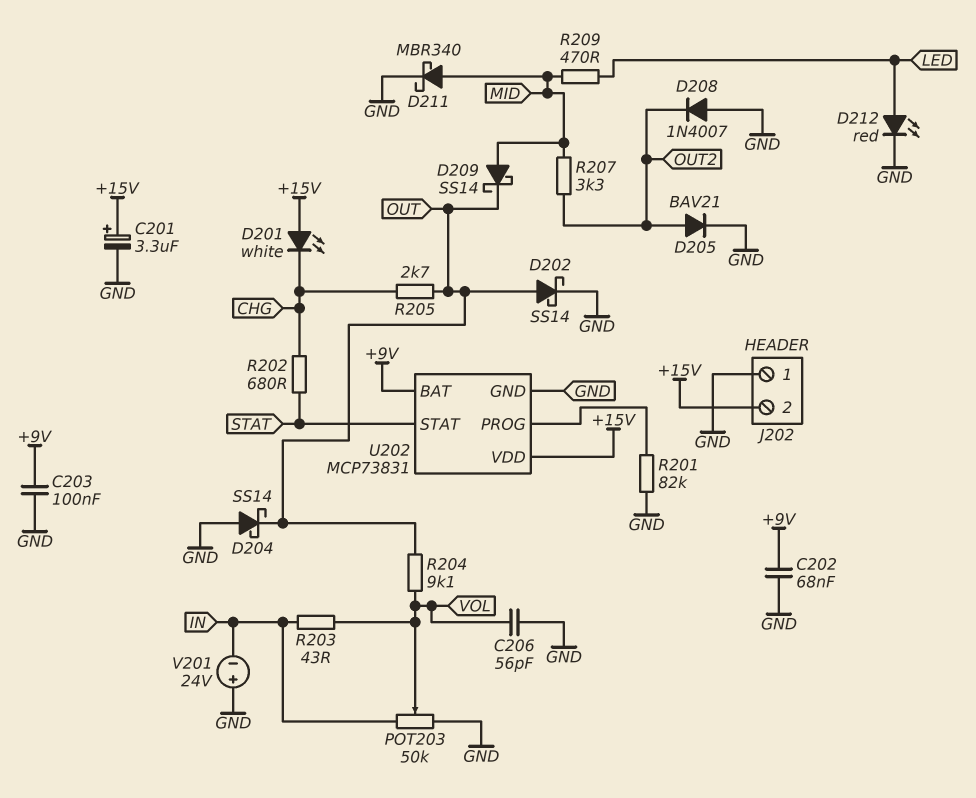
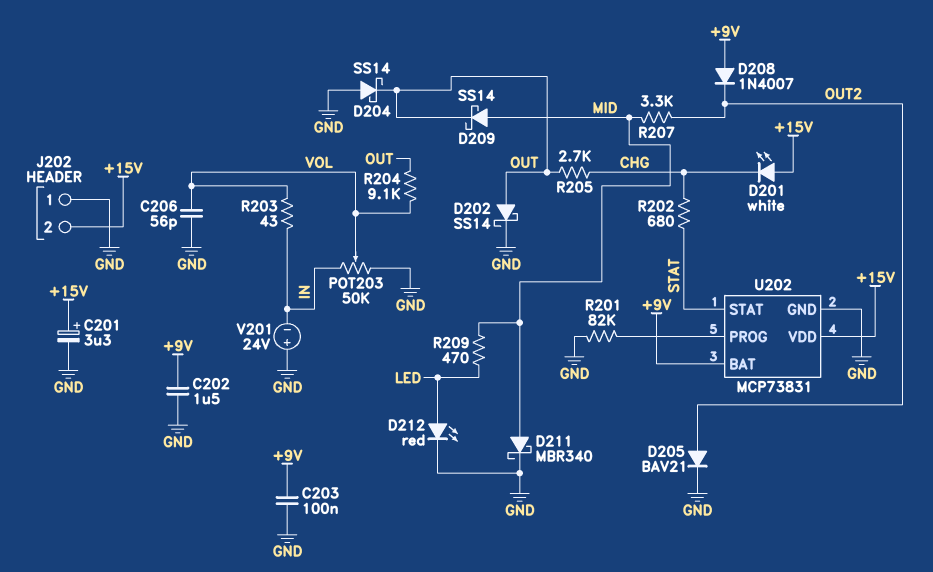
C202: 68nF (+9V, GND) -> 1.5uF (+9V, GND)
D208: diode 1N4007 (A GND, K OUT2) -> diode 1N4007 (A +9V, K OUT2)

